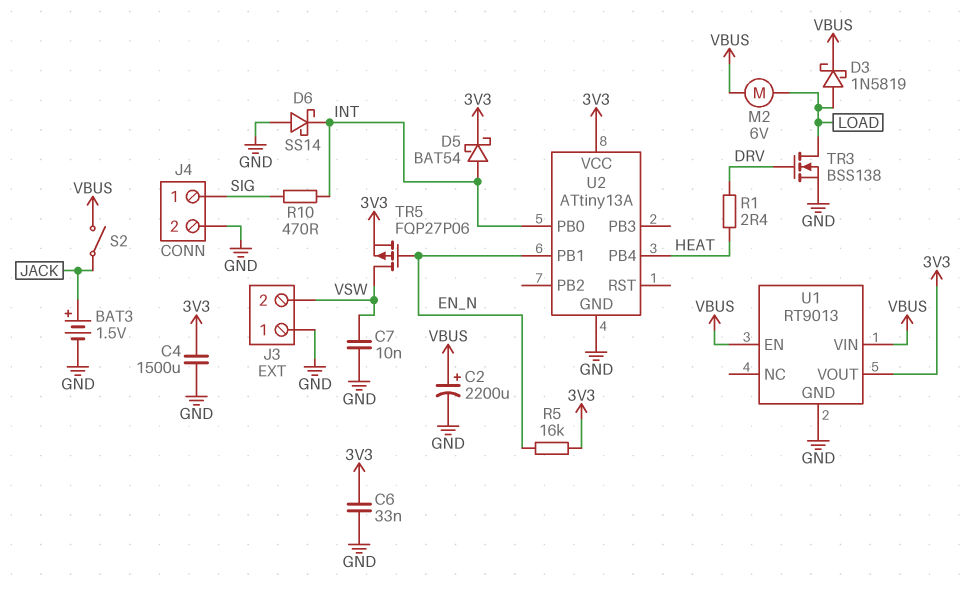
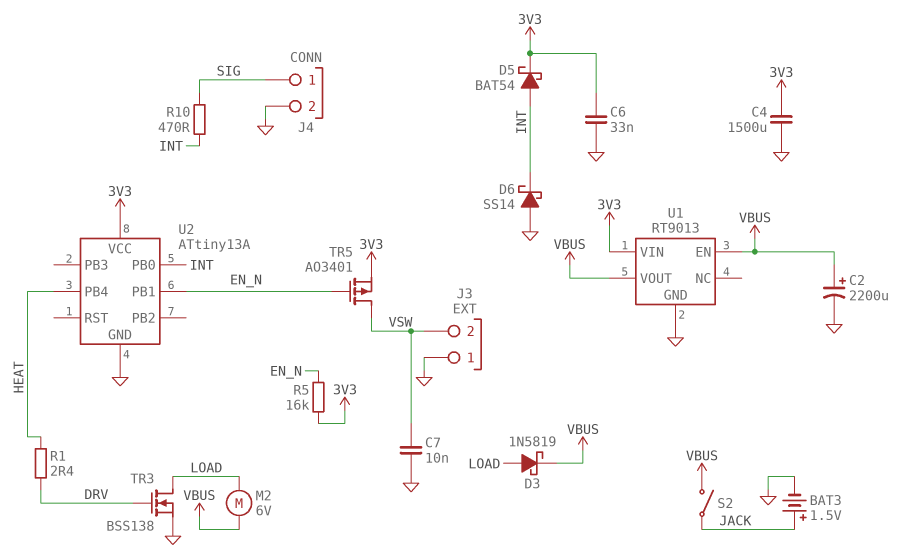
TR5: PMOS FQP27P06 (G EN_N, D VSW, S 3V3) -> PMOS AO3401 (G EN_N, D VSW, S 3V3)
U1 pin VIN: VBUS -> 3V3
U1 pin VOUT: 3V3 -> VBUS

